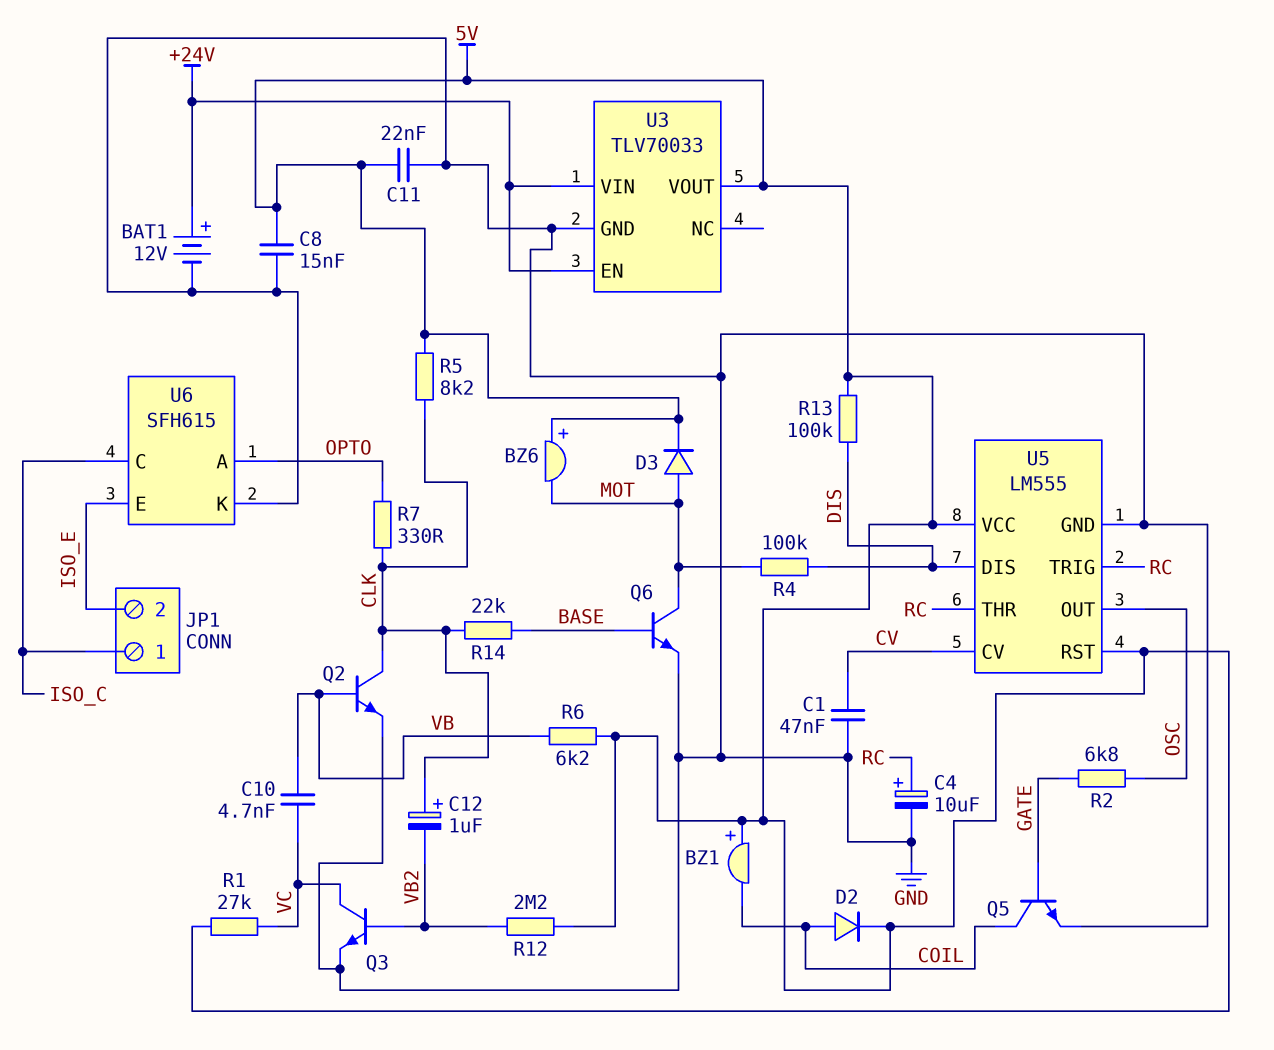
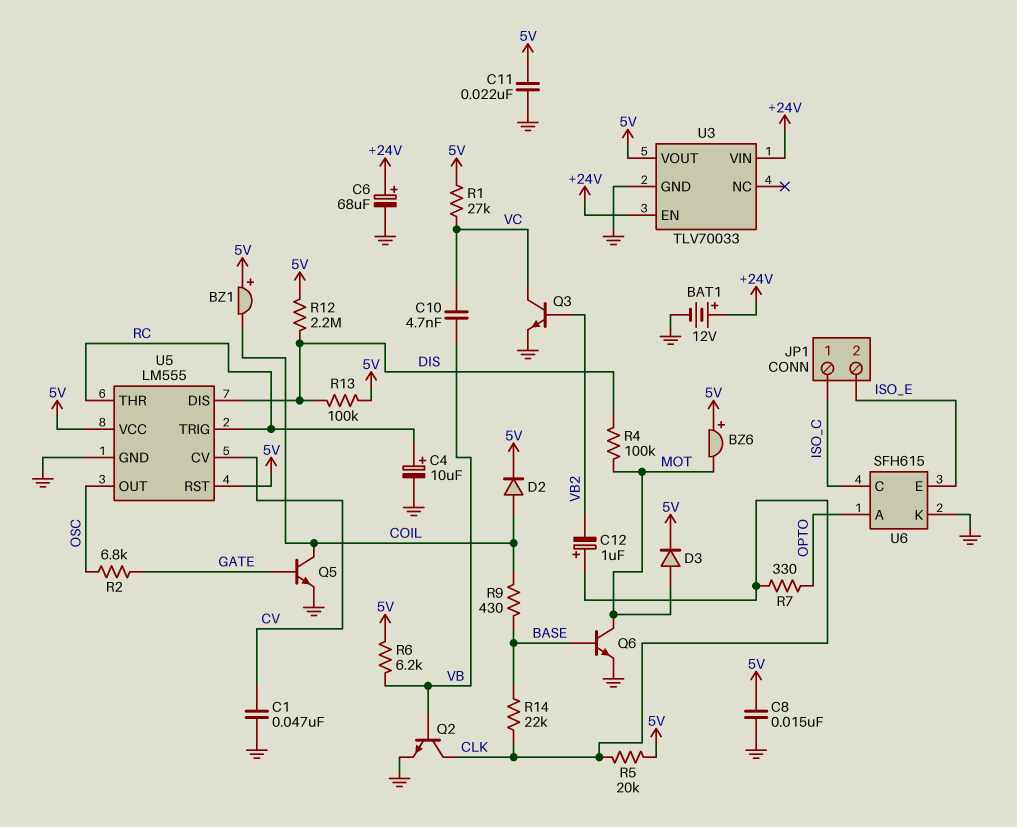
C6: none -> 68uF (plus +24V, minus GND)
R5: 8.2k (5V, CLK) -> 20k (5V, CLK)
R9: none -> 430 (BASE, COIL)
R12: 2.2M (5V, VB2) -> 2.2M (5V, DIS)

